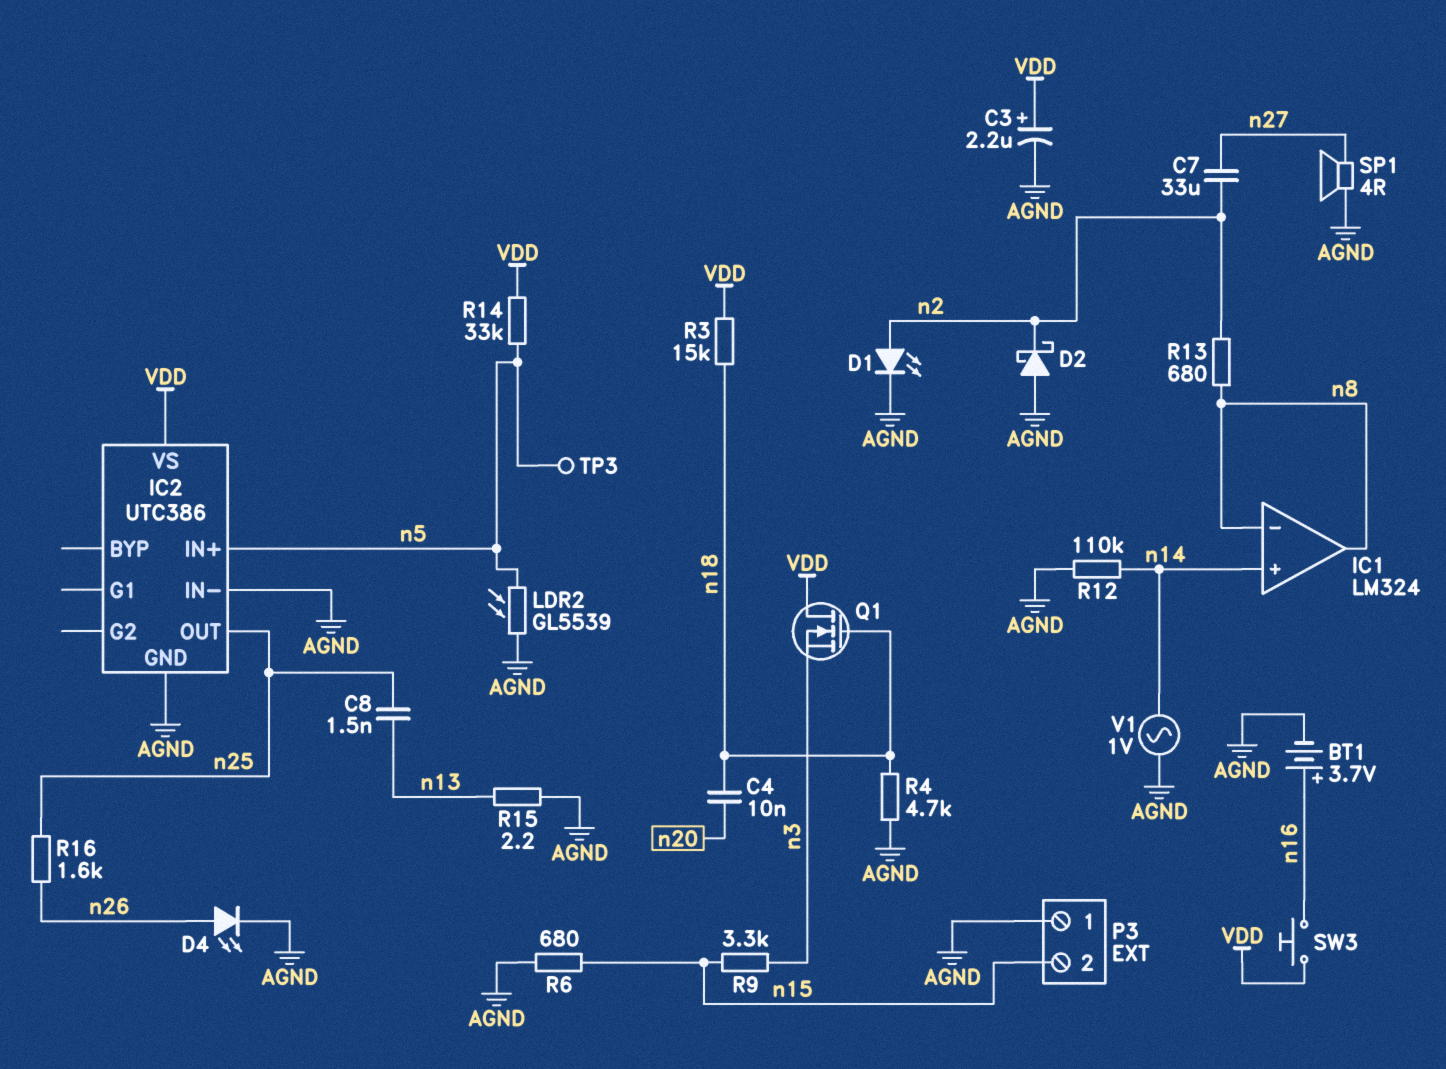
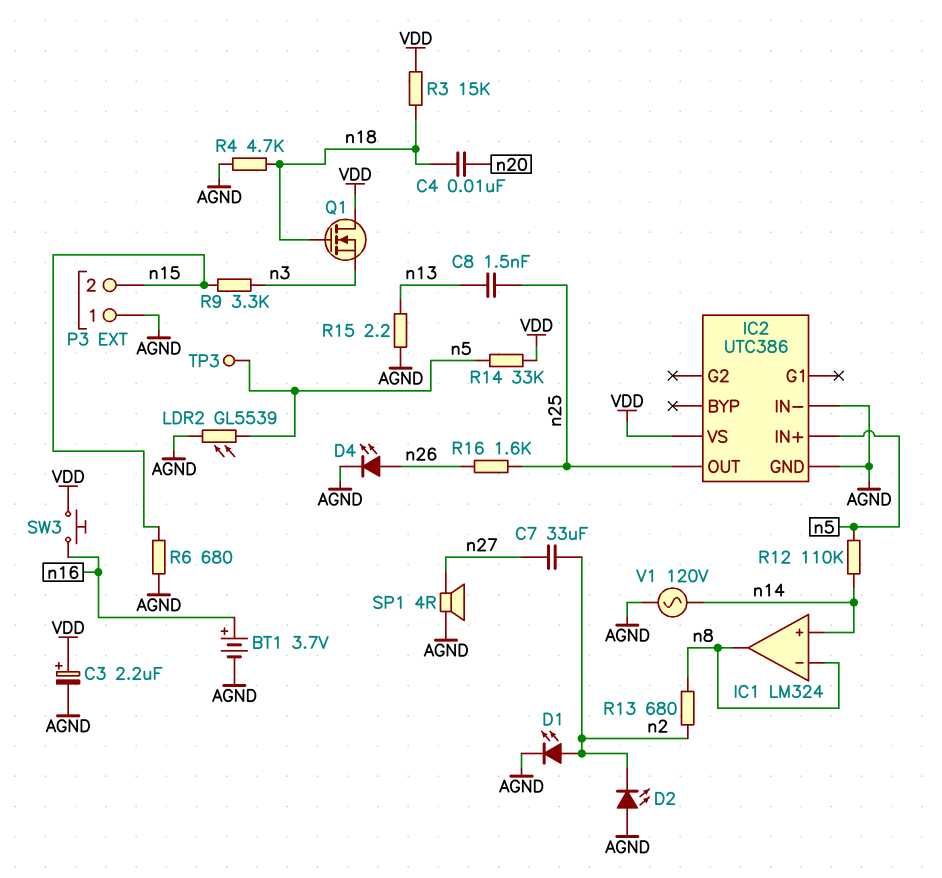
D2: schottky (A AGND, K n2) -> LED (A AGND, K n2)
R12: 110k (AGND, n14) -> 110k (n5, n14)
V1: AC 1V (AGND, n14) -> AC 120V (AGND, n14)

